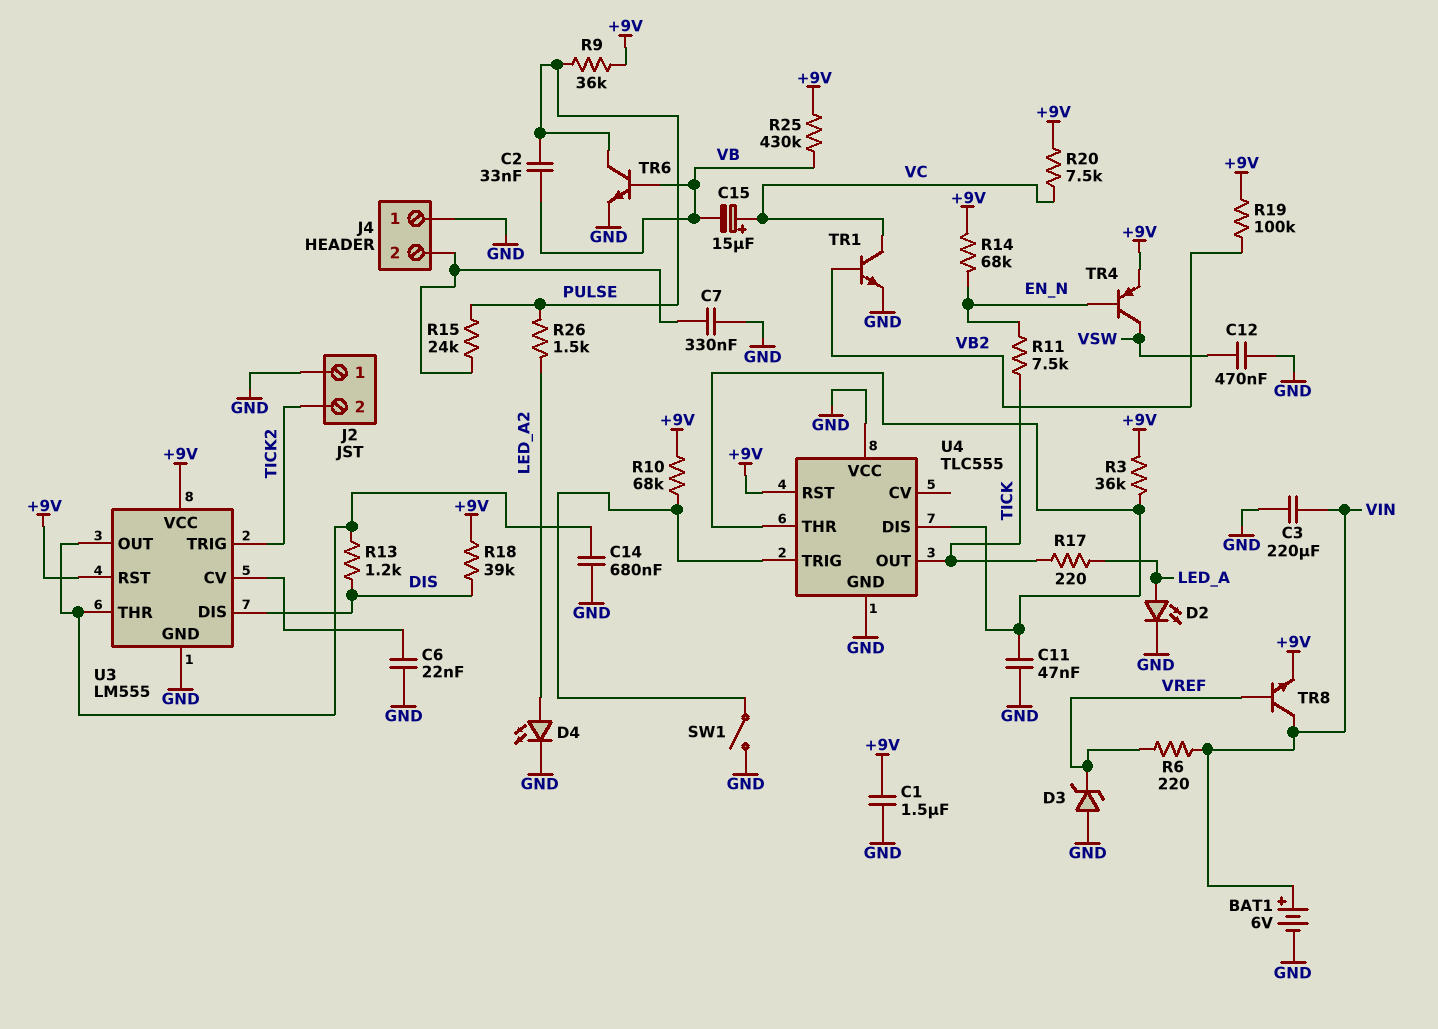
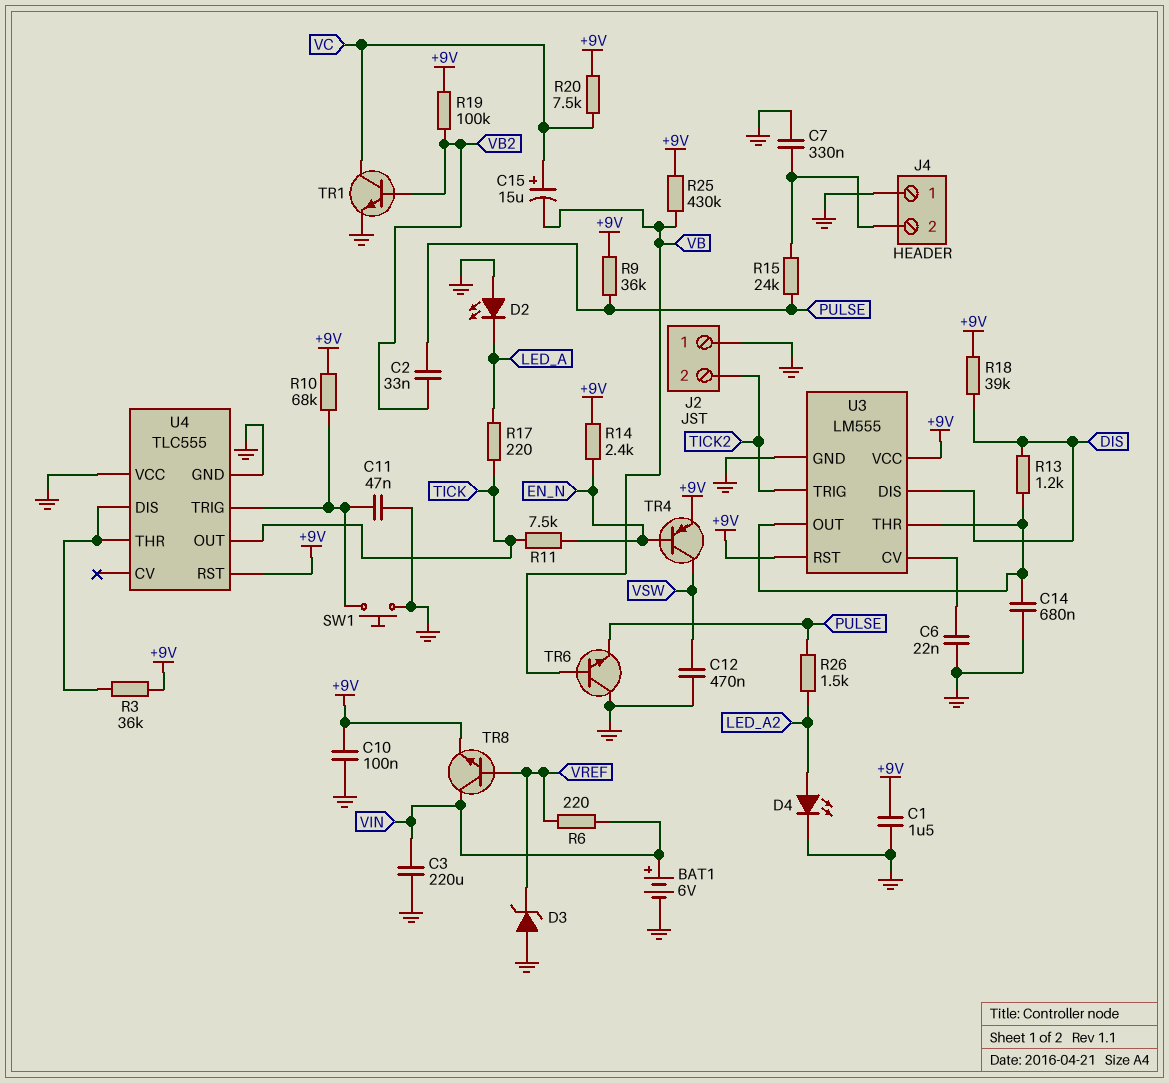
C2: 33nF (PULSE, VB) -> 33nF (PULSE, VB2)
C10: none -> 100nF (+9V, GND)
C11: 47nF (GND, U4/DIS) -> 47nF (GND, U4/TRIG)
D2: LED (A LED_A, K GND) -> LED (A GND, K LED_A)
R14: 68k (+9V, EN_N) -> 2.4k (+9V, EN_N)
SW1: switch (GND, U4/TRIG) -> button (GND, U4/TRIG)
TR6: NPN (B VB, C PULSE, E GND) -> NPN (B VB, C GND, E PULSE)

